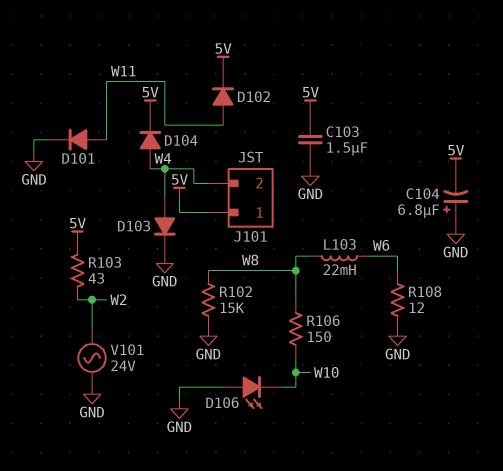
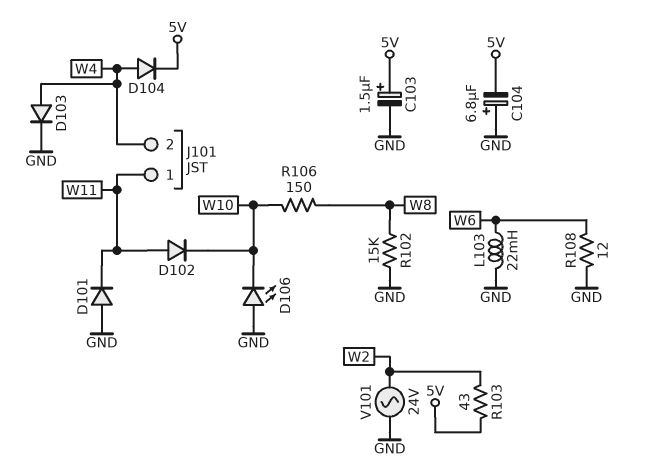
C103: 1.5uF (5V, GND) -> 1.5uF (plus 5V, minus GND)
D101: diode (A W11, K GND) -> diode (A GND, K W11)
D102: diode (A W11, K 5V) -> diode (A W11, K W10)
J101 pin 1: 5V -> W11
L103: 22mH (W6, W8) -> 22mH (GND, W6)

